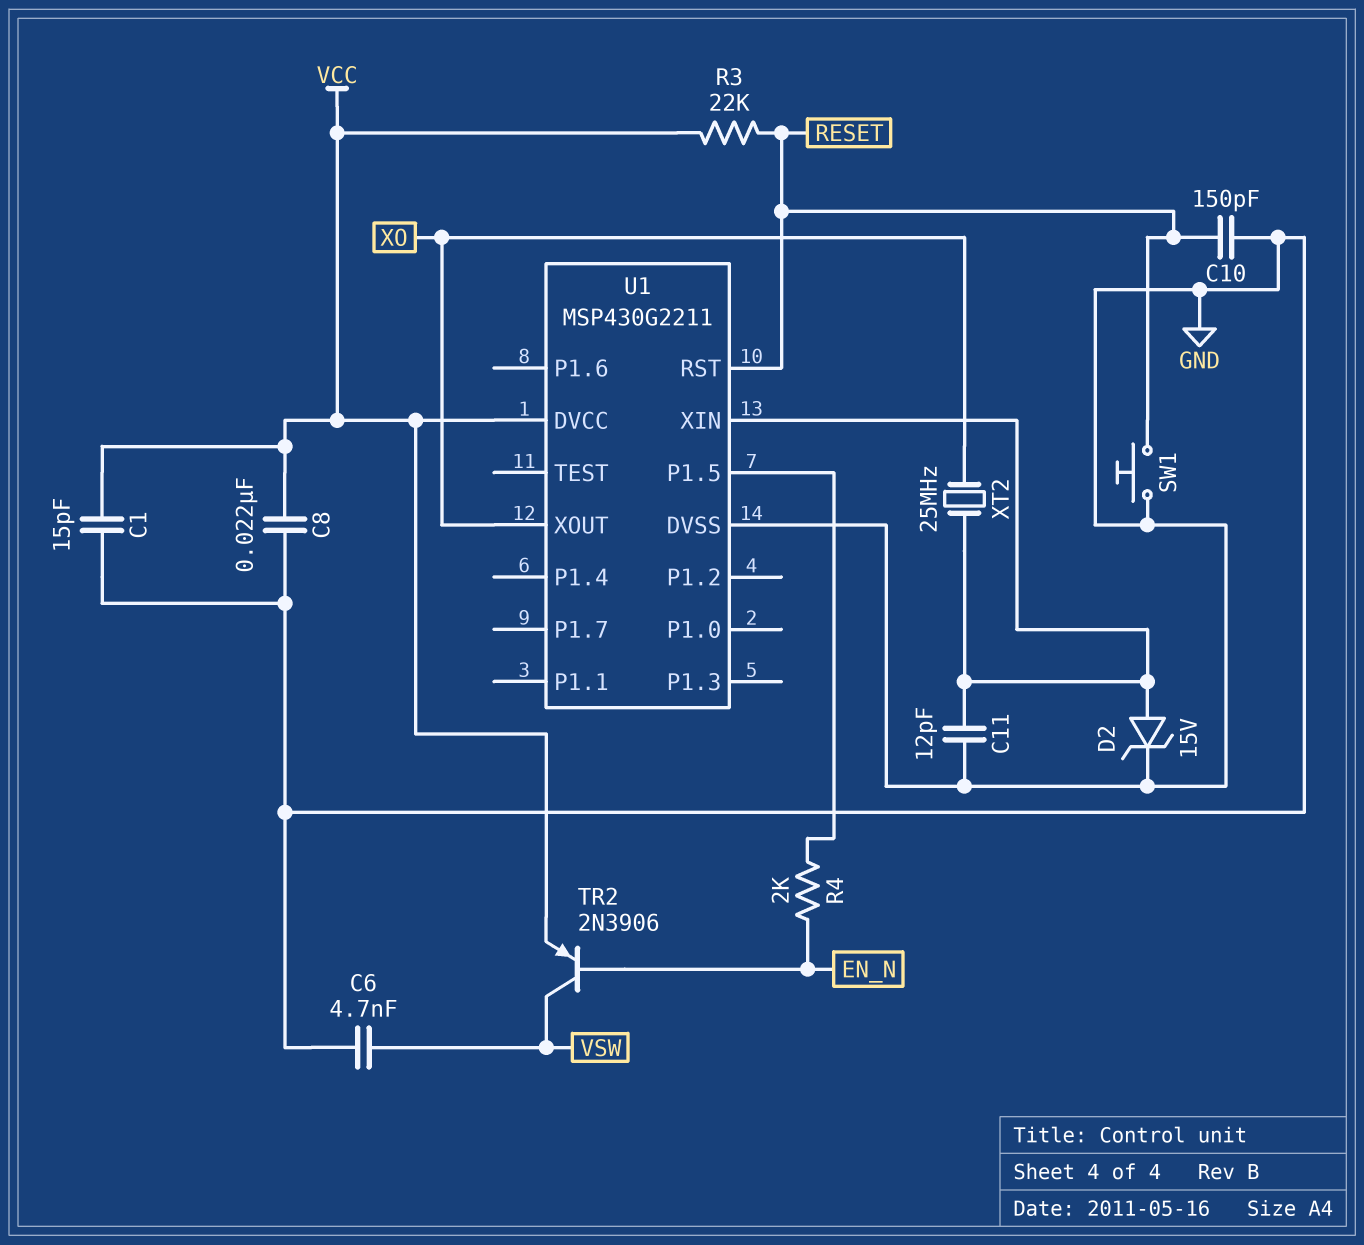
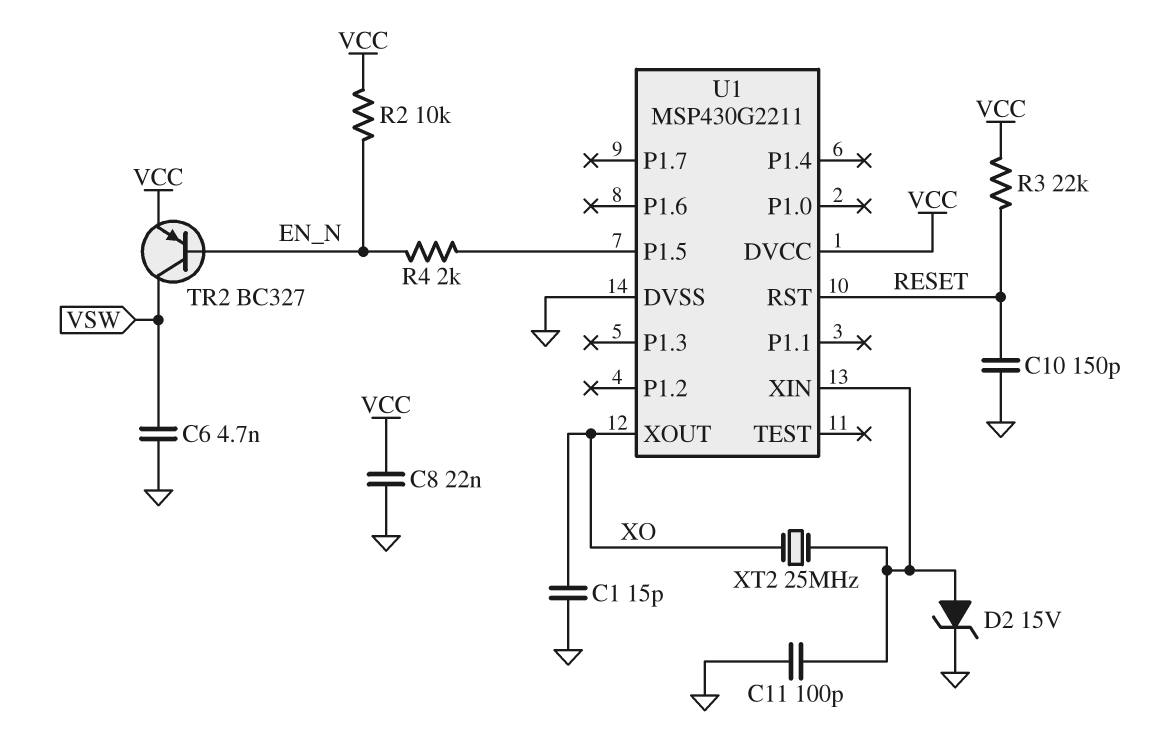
C1: 15pF (GND, VCC) -> 15pF (GND, XO)
C11: 12pF (GND, U1/XIN) -> 100pF (GND, U1/XIN)
R2: none -> 10k (EN_N, VCC)
SW1: button (GND, RESET) -> none
TR2: PNP 2N3906 (B EN_N, C VSW, E VCC) -> PNP BC327 (B EN_N, C VSW, E VCC)

